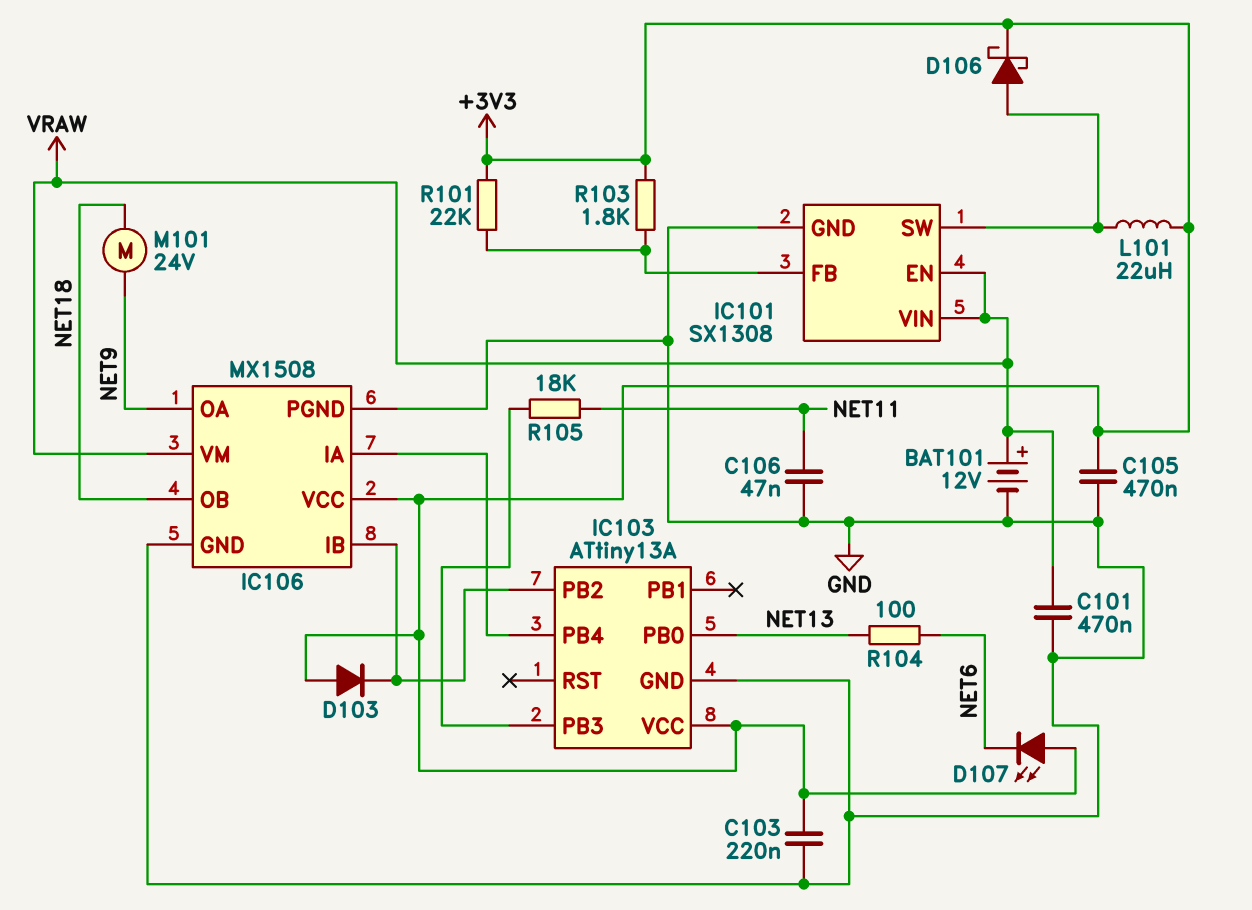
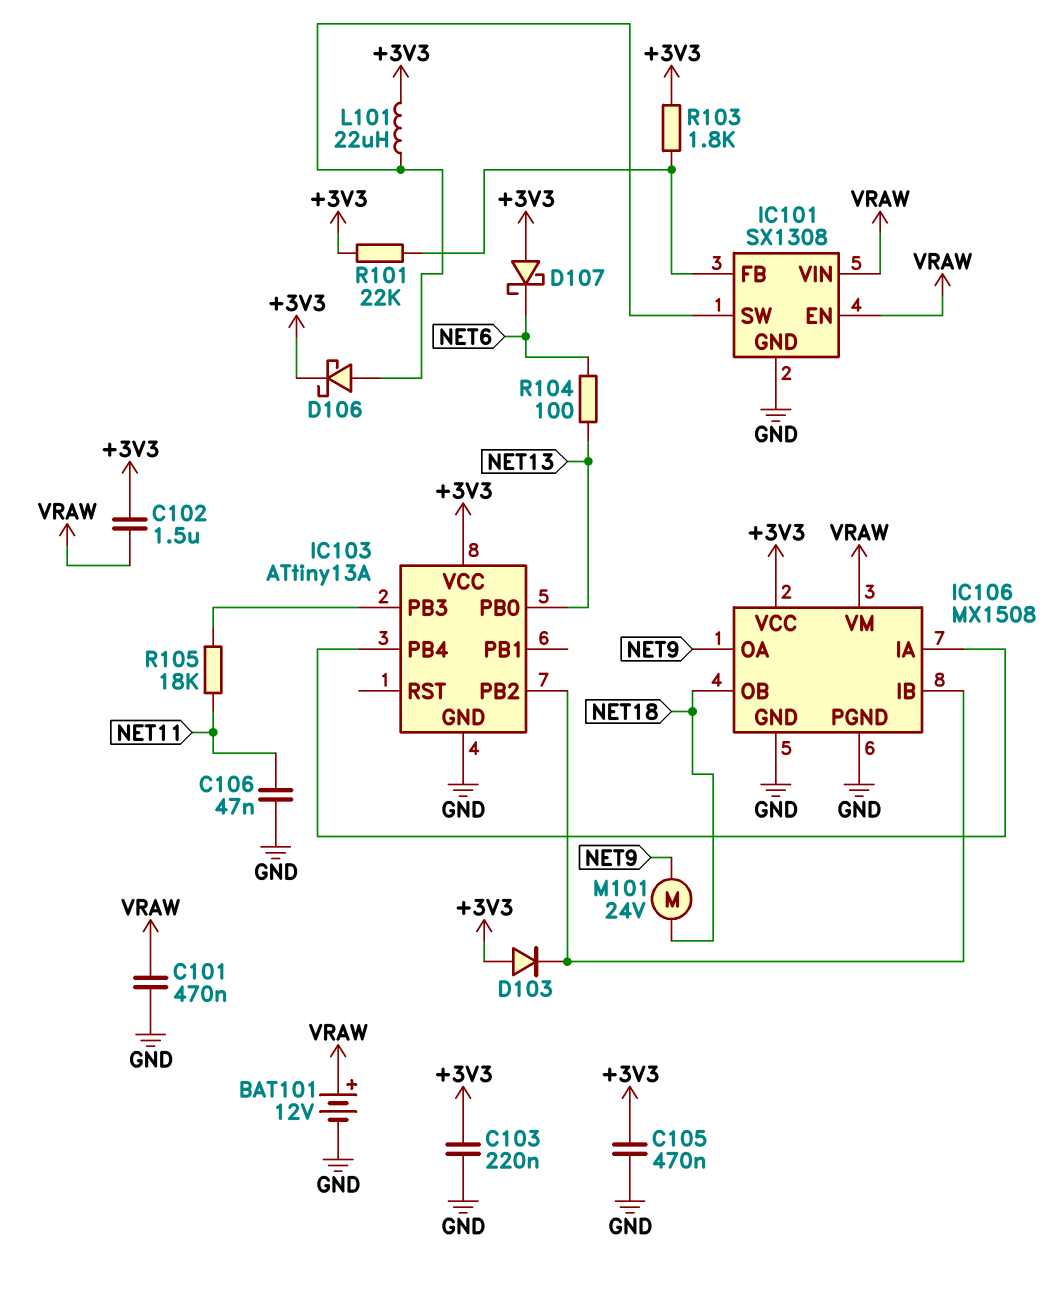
C102: none -> 1.5uF (+3V3, VRAW)
D107: LED (A +3V3, K NET6) -> schottky (A +3V3, K NET6)

